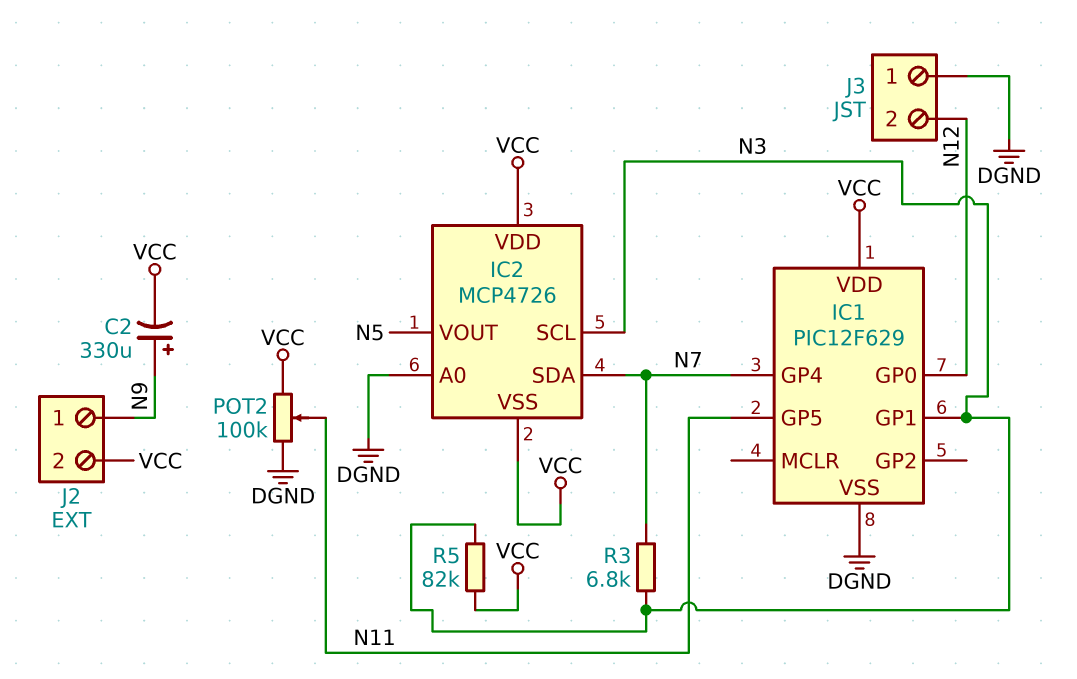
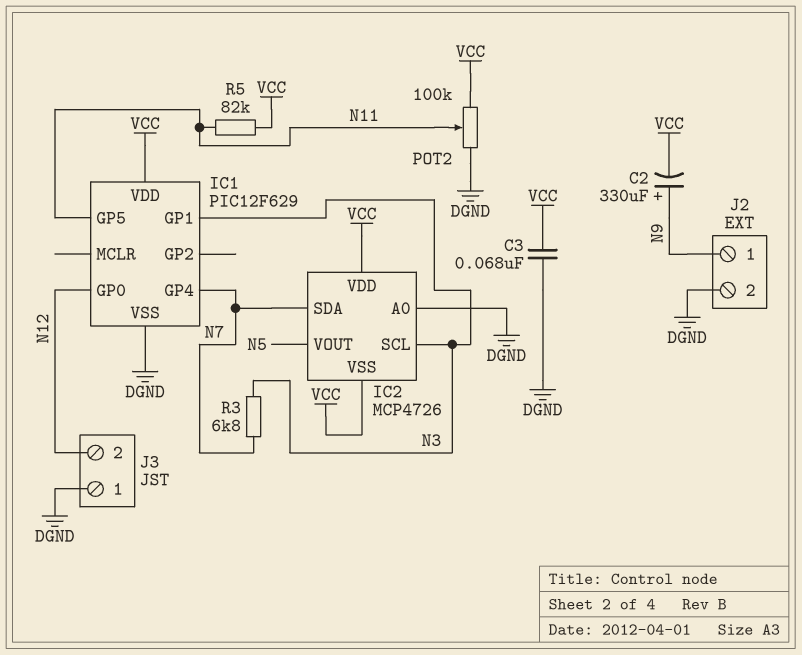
C3: none -> 68nF (DGND, VCC)
J2 pin 2: VCC -> DGND
R5: 82k (N3, VCC) -> 82k (N11, VCC)

